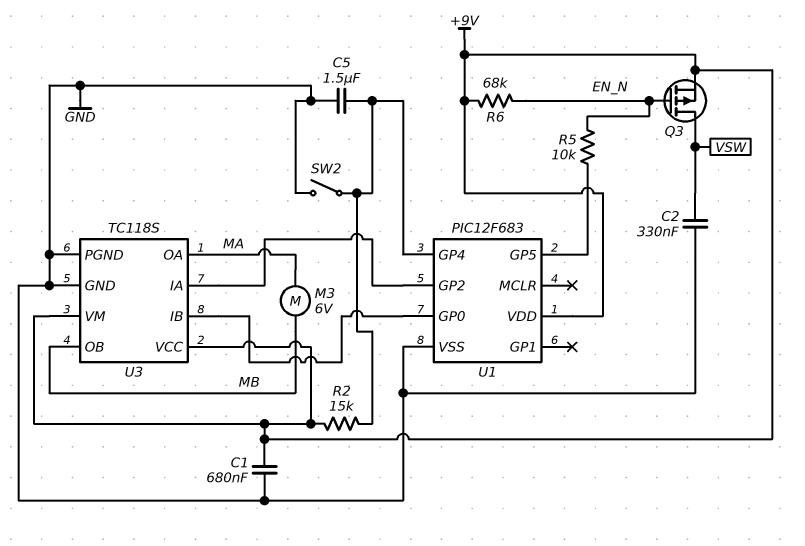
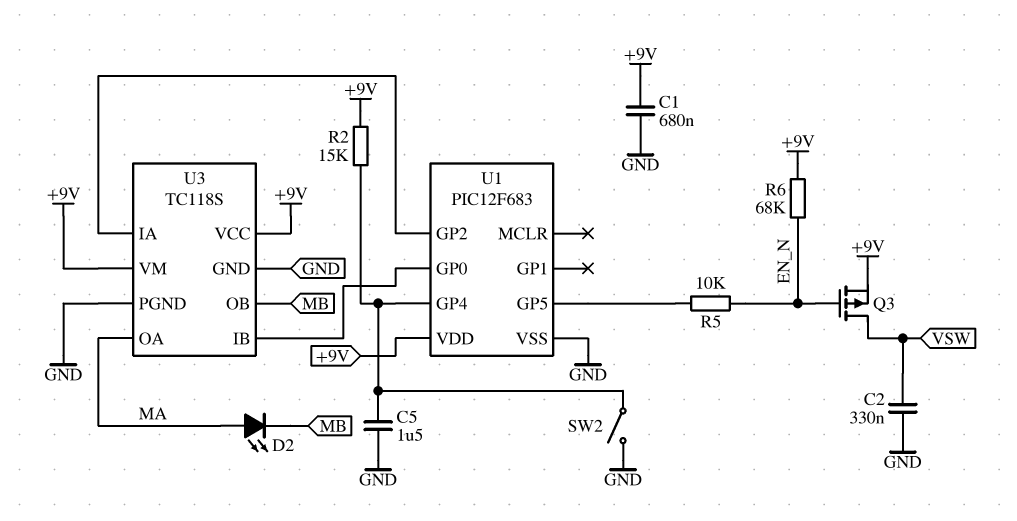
D2: none -> LED (A MA, K MB)
M3: motor 6V (MA, MB) -> none

